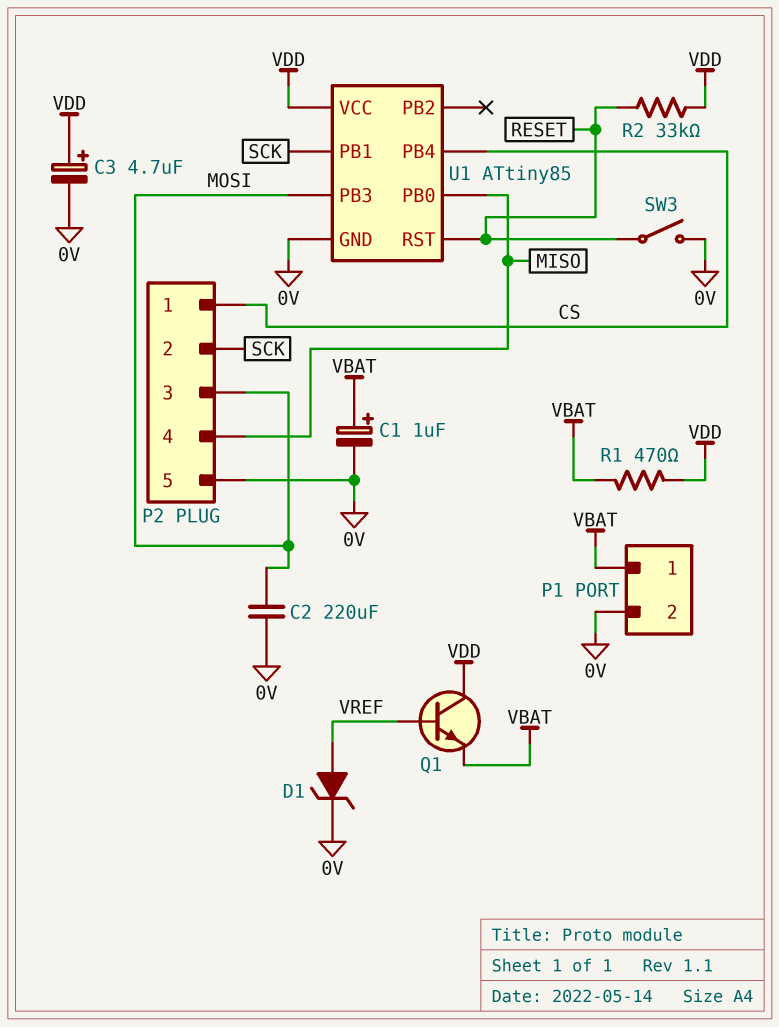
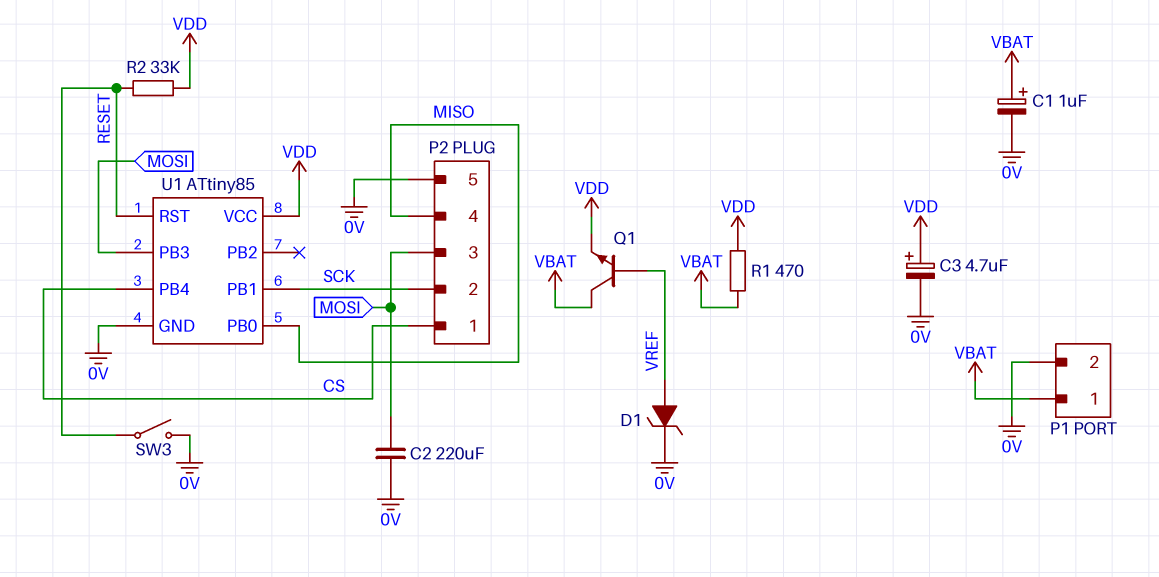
Q1: NPN (B VREF, C VDD, E VBAT) -> NPN (B VREF, C VBAT, E VDD)

